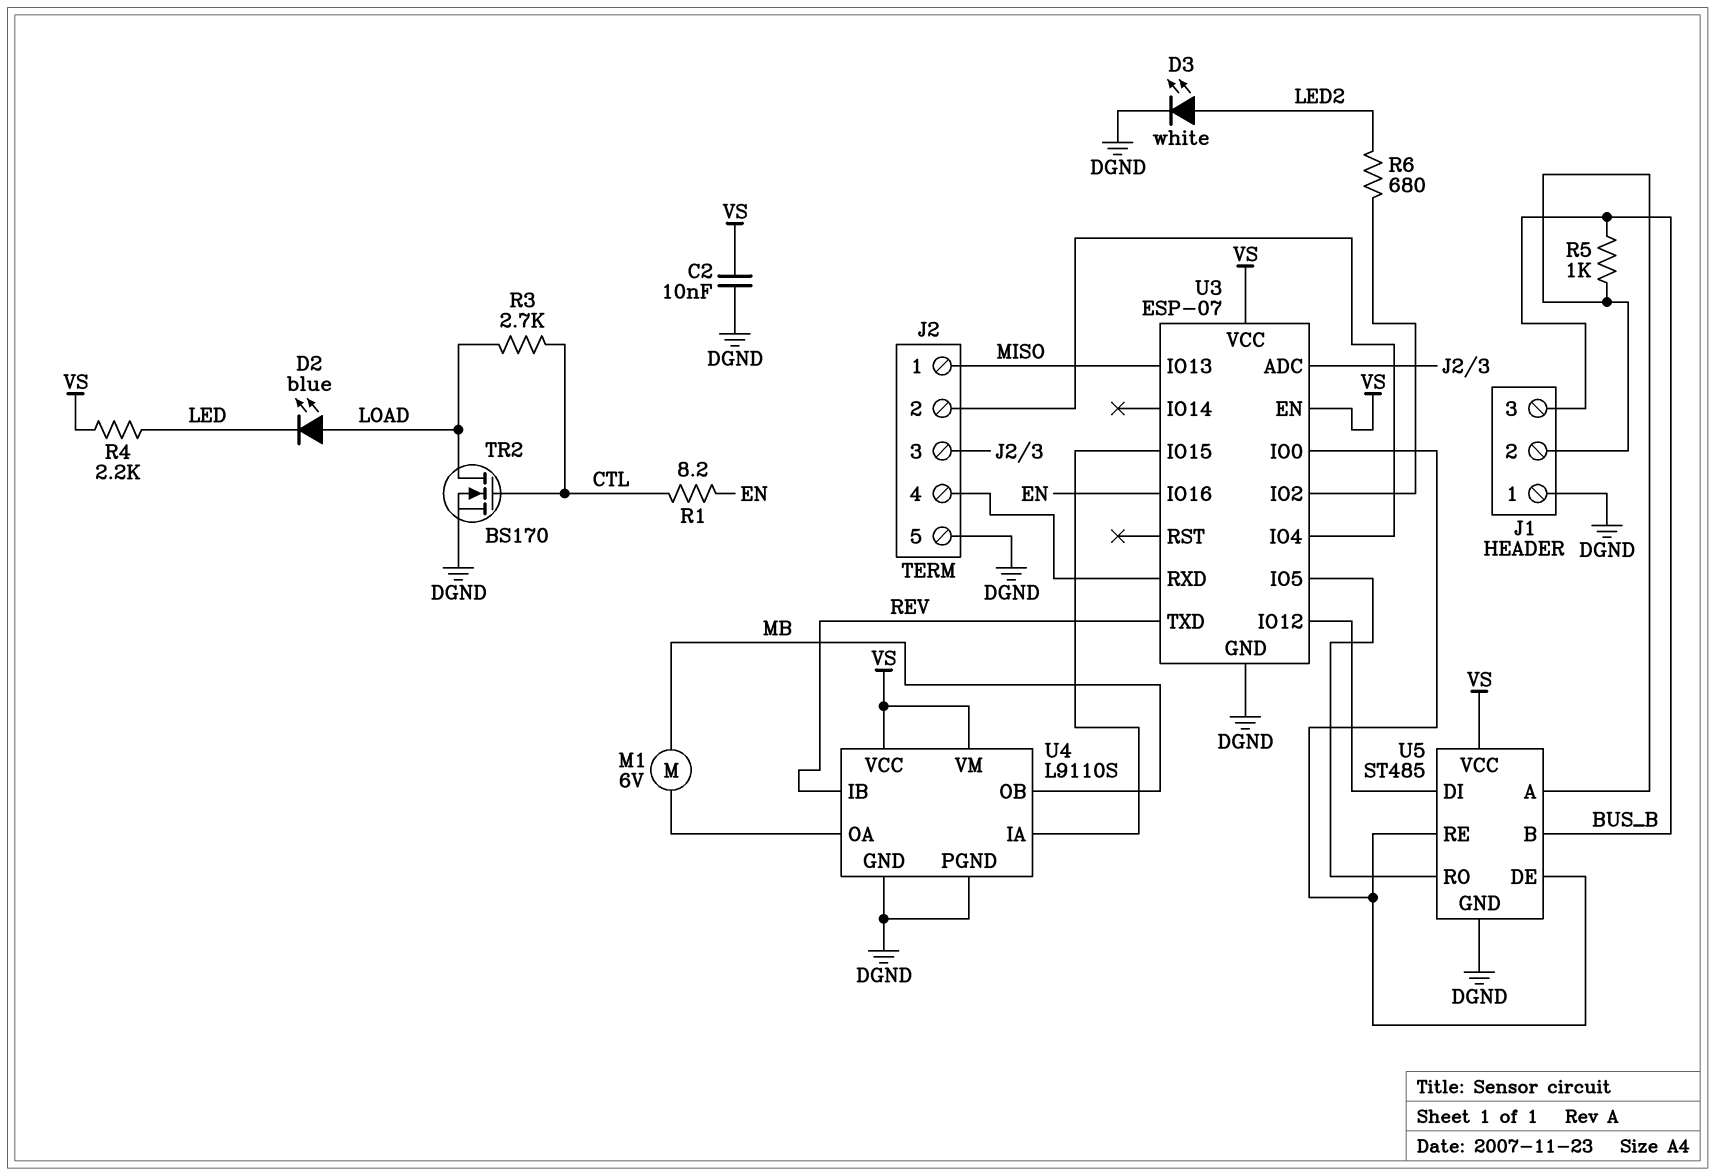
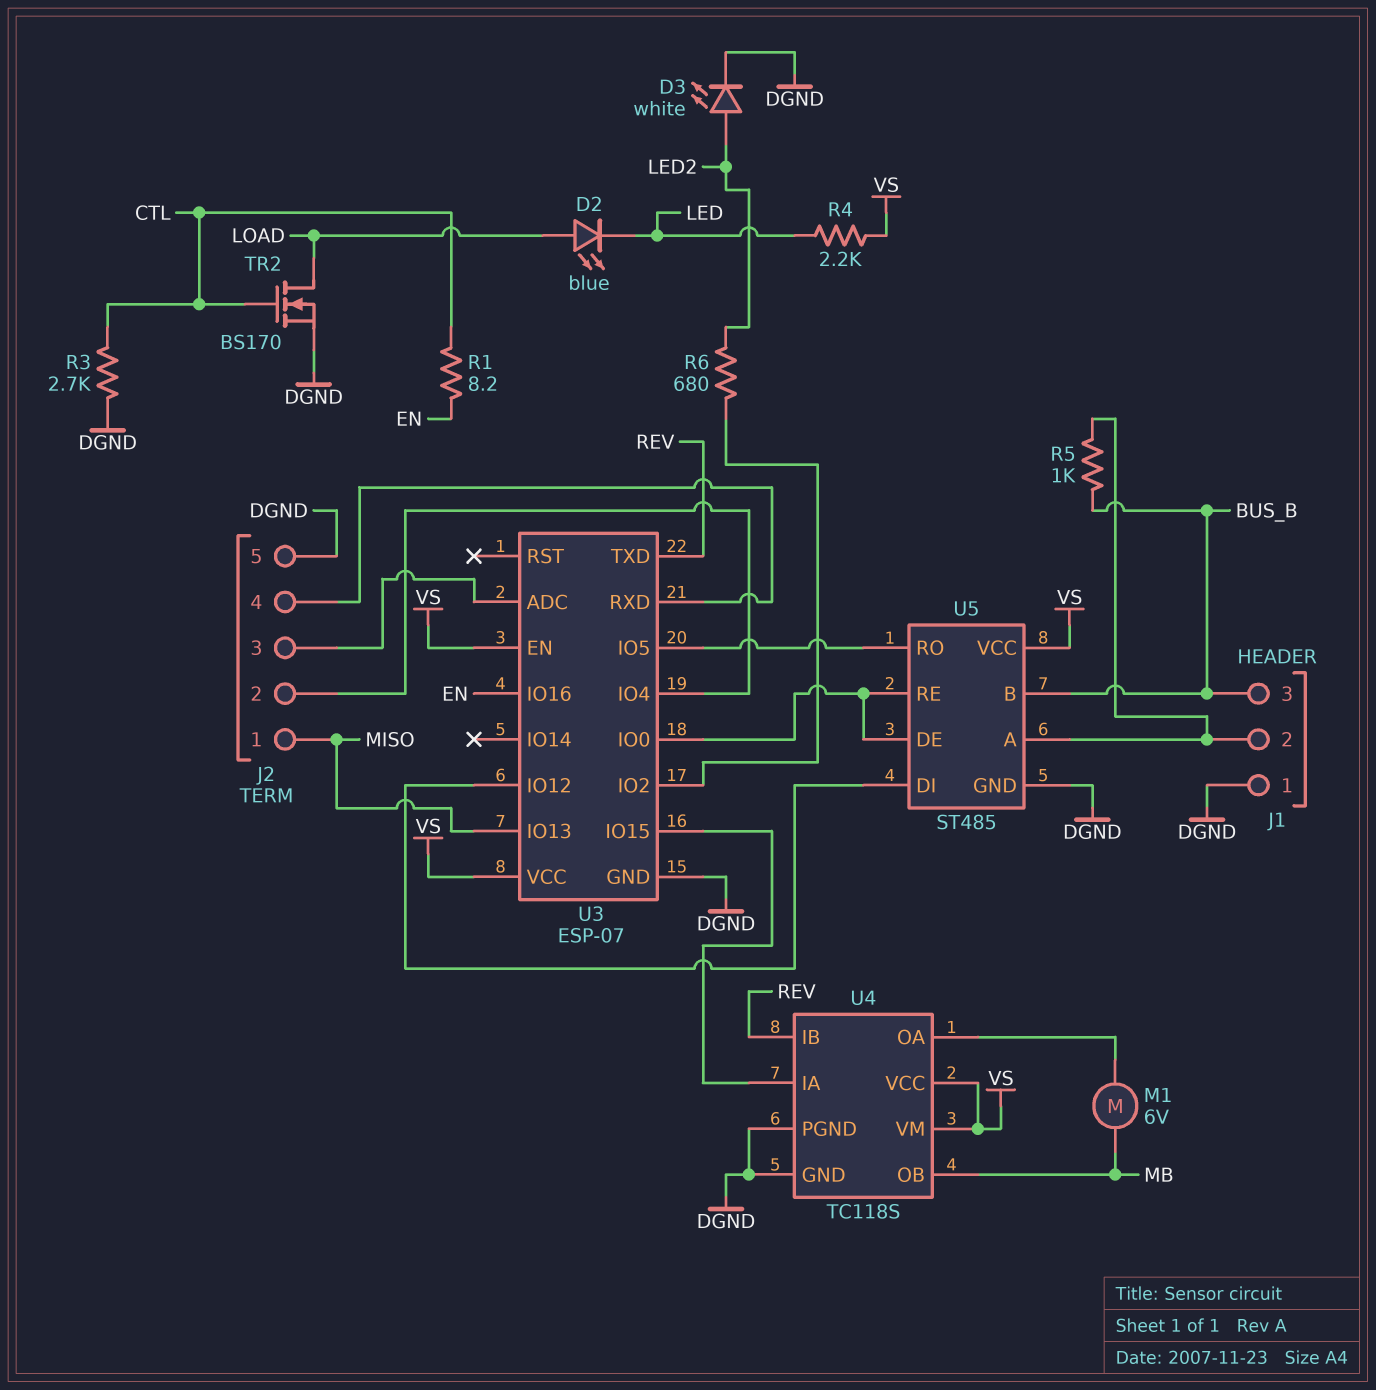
C2: 10nF (DGND, VS) -> none
R3: 2.7k (CTL, LOAD) -> 2.7k (CTL, DGND)
U4: L9110S -> TC118S

